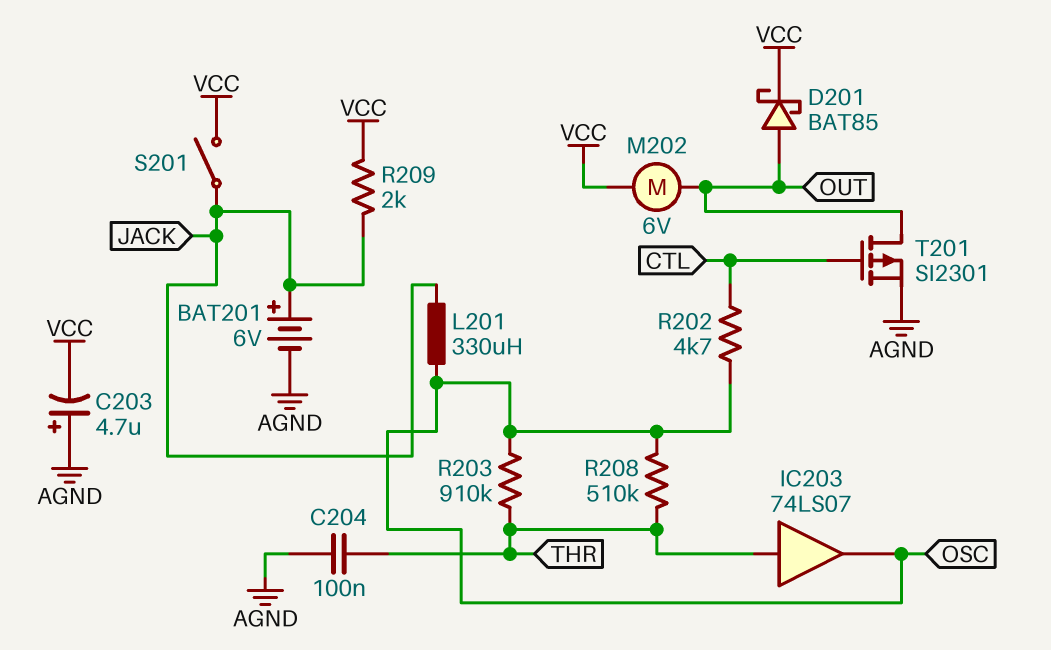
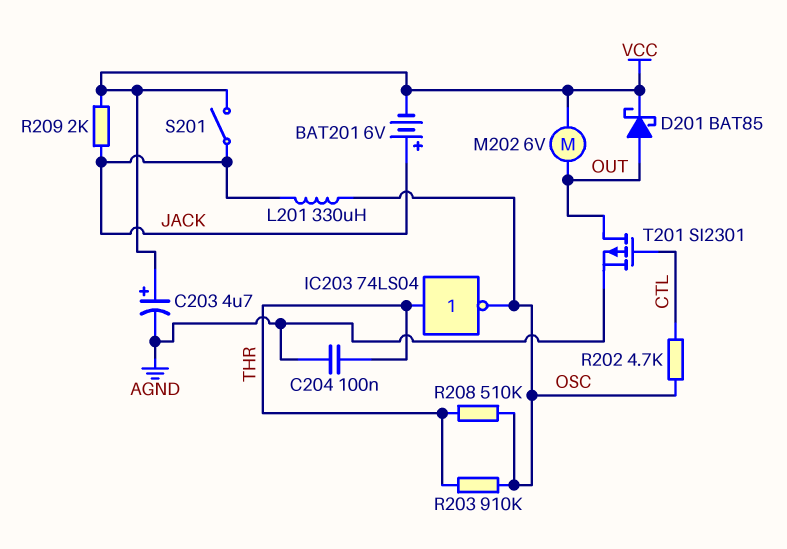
BAT201: 6V (plus JACK, minus AGND) -> 6V (plus JACK, minus VCC)
C203: 4.7uF (plus AGND, minus VCC) -> 4.7uF (plus VCC, minus AGND)
IC203: buffer 74LS07 (in THR, out OSC) -> NOT 74LS04 (in THR, out OSC)

